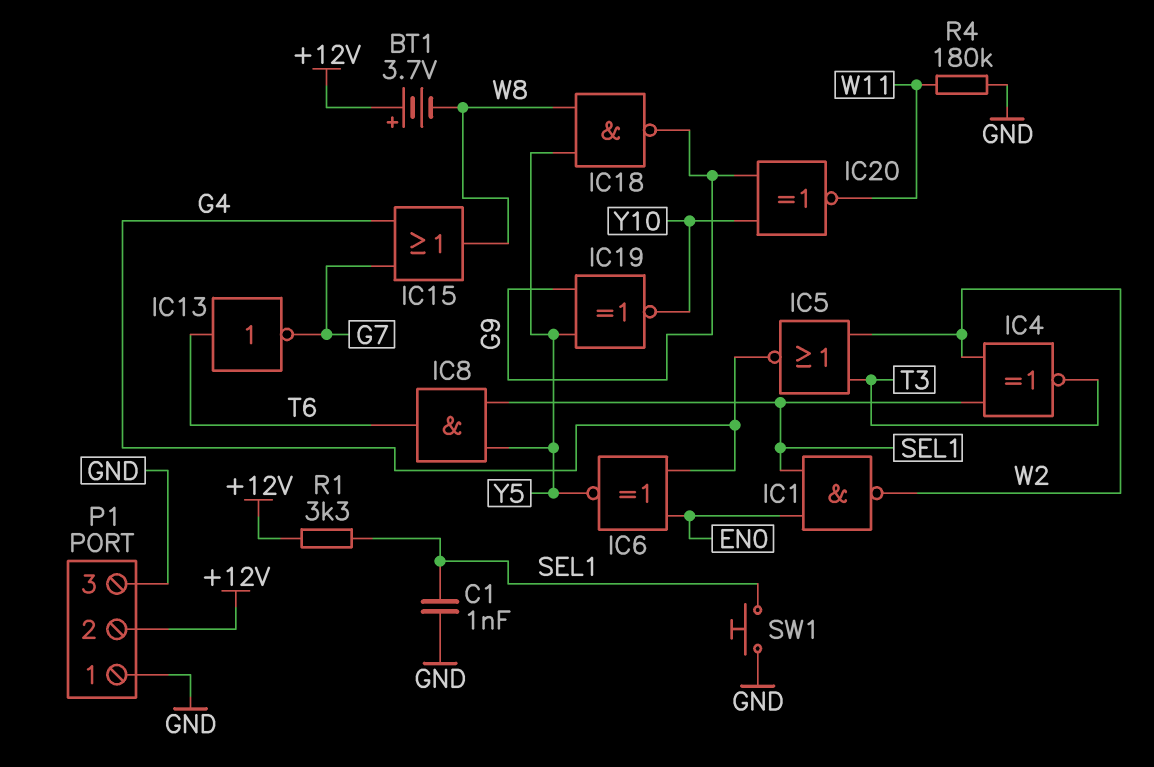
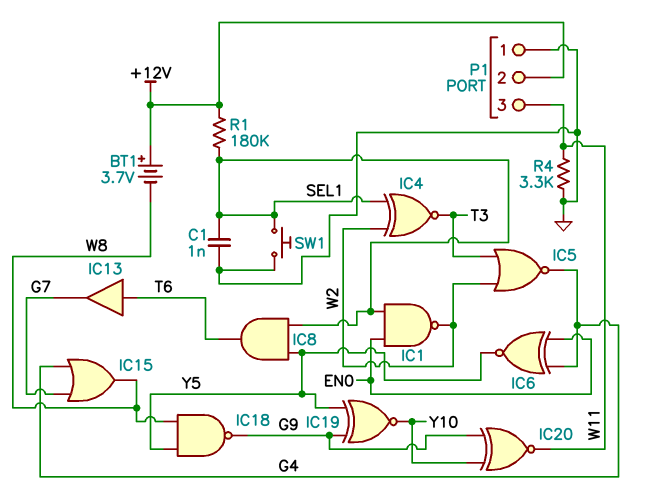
IC13: NOT (in T6, out G7) -> buffer (in T6, out G7)
P1 pin 3: GND -> W11
R1: 3.3k (+12V, SEL1) -> 180k (+12V, SEL1)
R4: 180k (GND, W11) -> 3.3k (GND, W11)

